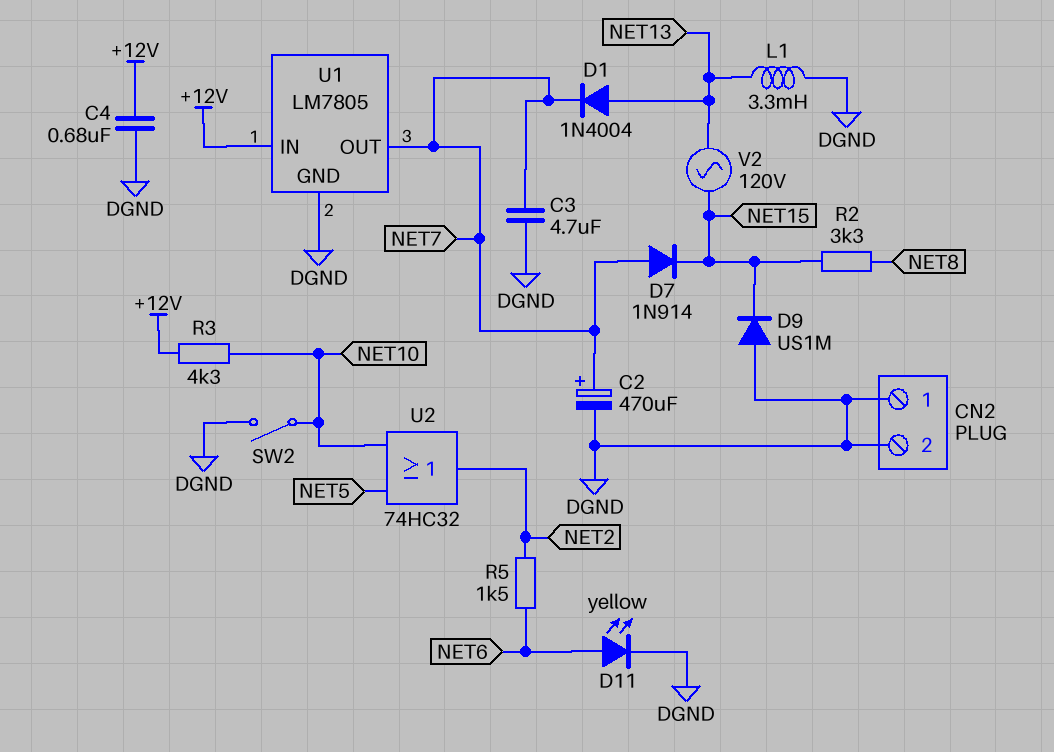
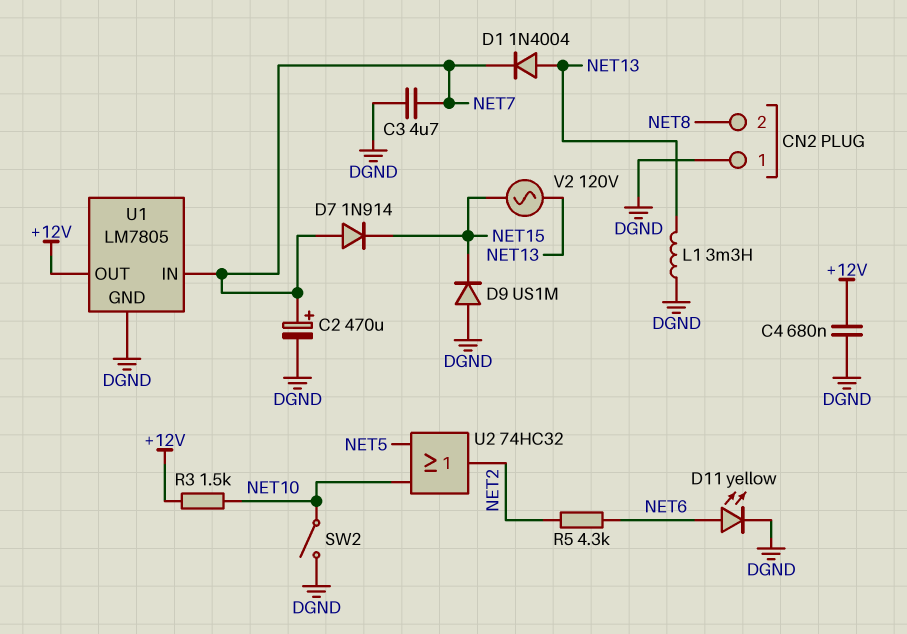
CN2 pin 2: DGND -> NET8
R2: 3.3k (NET8, NET15) -> none
R3: 4.3k (+12V, NET10) -> 1.5k (+12V, NET10)
R5: 1.5k (NET2, NET6) -> 4.3k (NET2, NET6)
U1 pin IN: +12V -> NET7
U1 pin OUT: NET7 -> +12V

